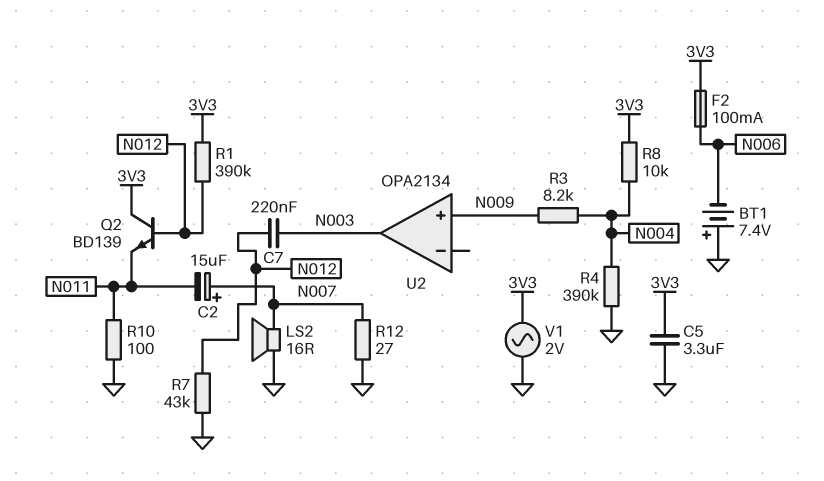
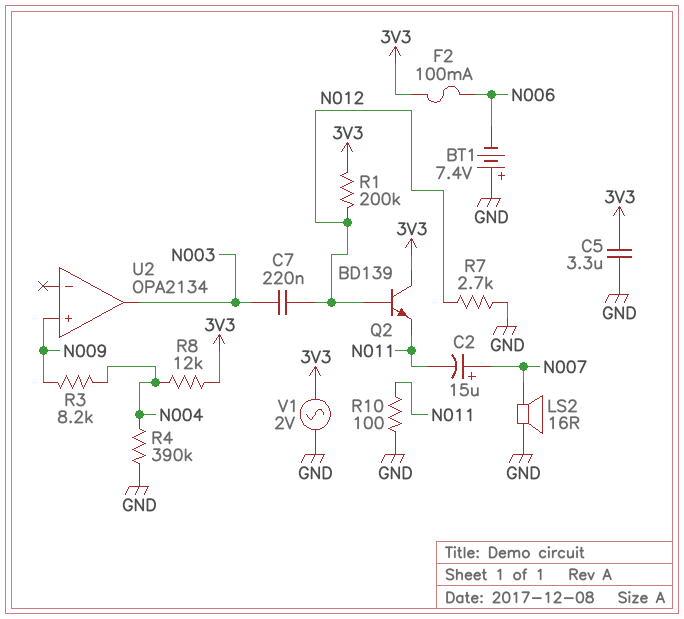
R1: 390k (3V3, N012) -> 200k (3V3, N012)
R7: 43k (GND, N012) -> 2.7k (GND, N012)
R8: 10k (3V3, N004) -> 12k (3V3, N004)
R12: 27 (GND, N007) -> none

